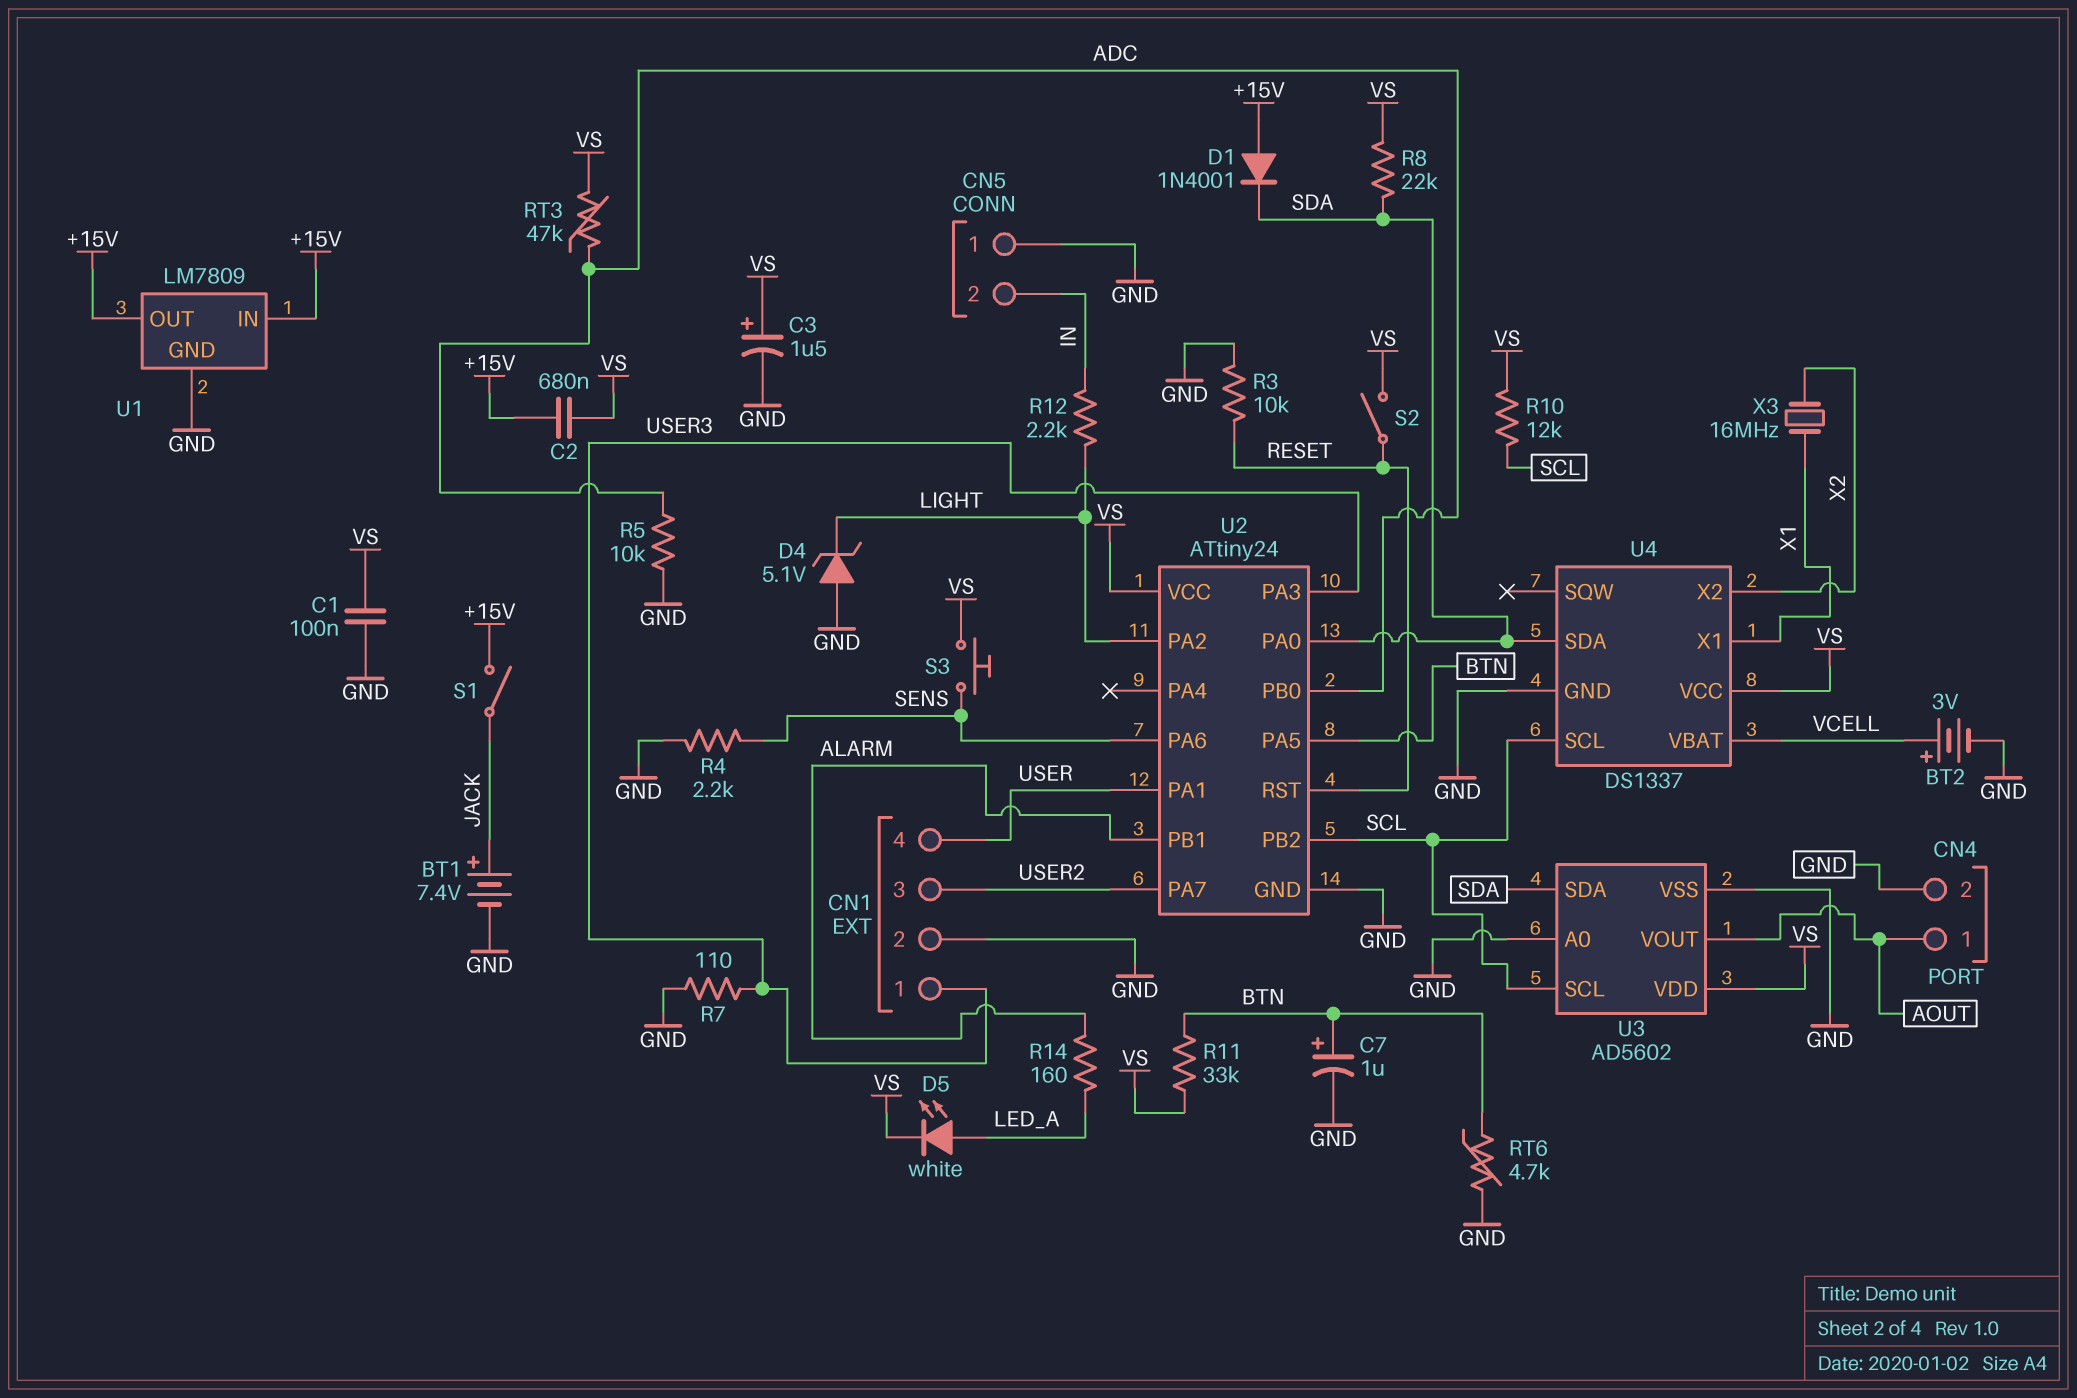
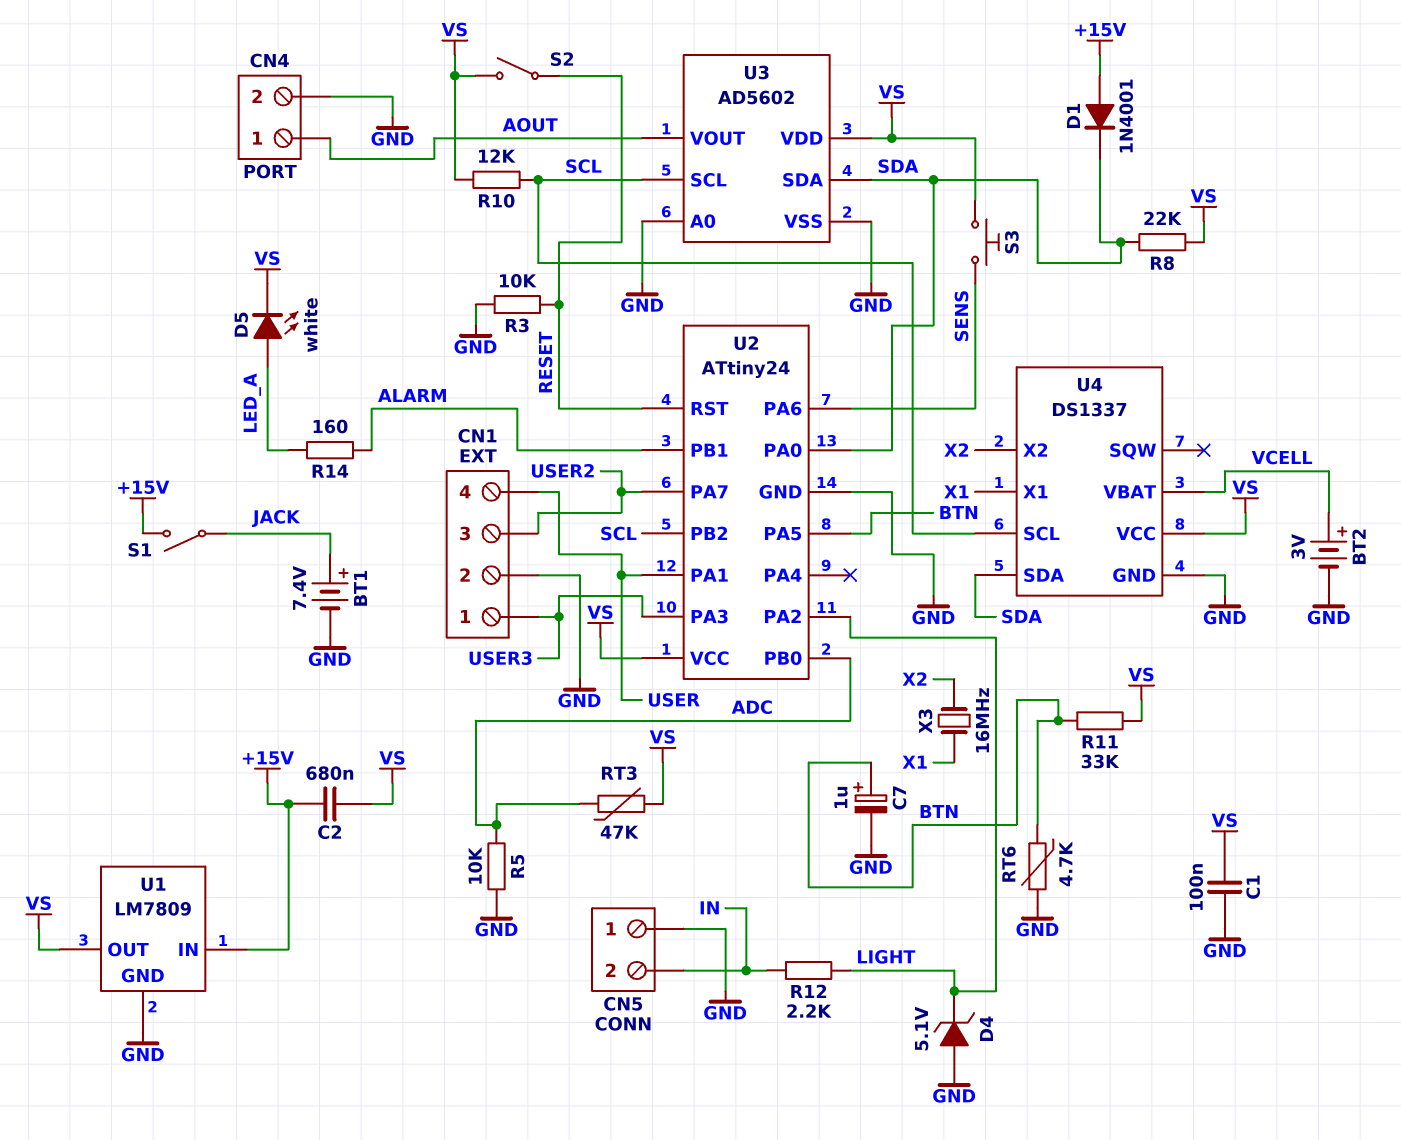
C3: 1.5uF (plus VS, minus GND) -> none
R4: 2.2k (GND, SENS) -> none
R7: 110 (GND, USER3) -> none
U1 pin OUT: +15V -> VS

